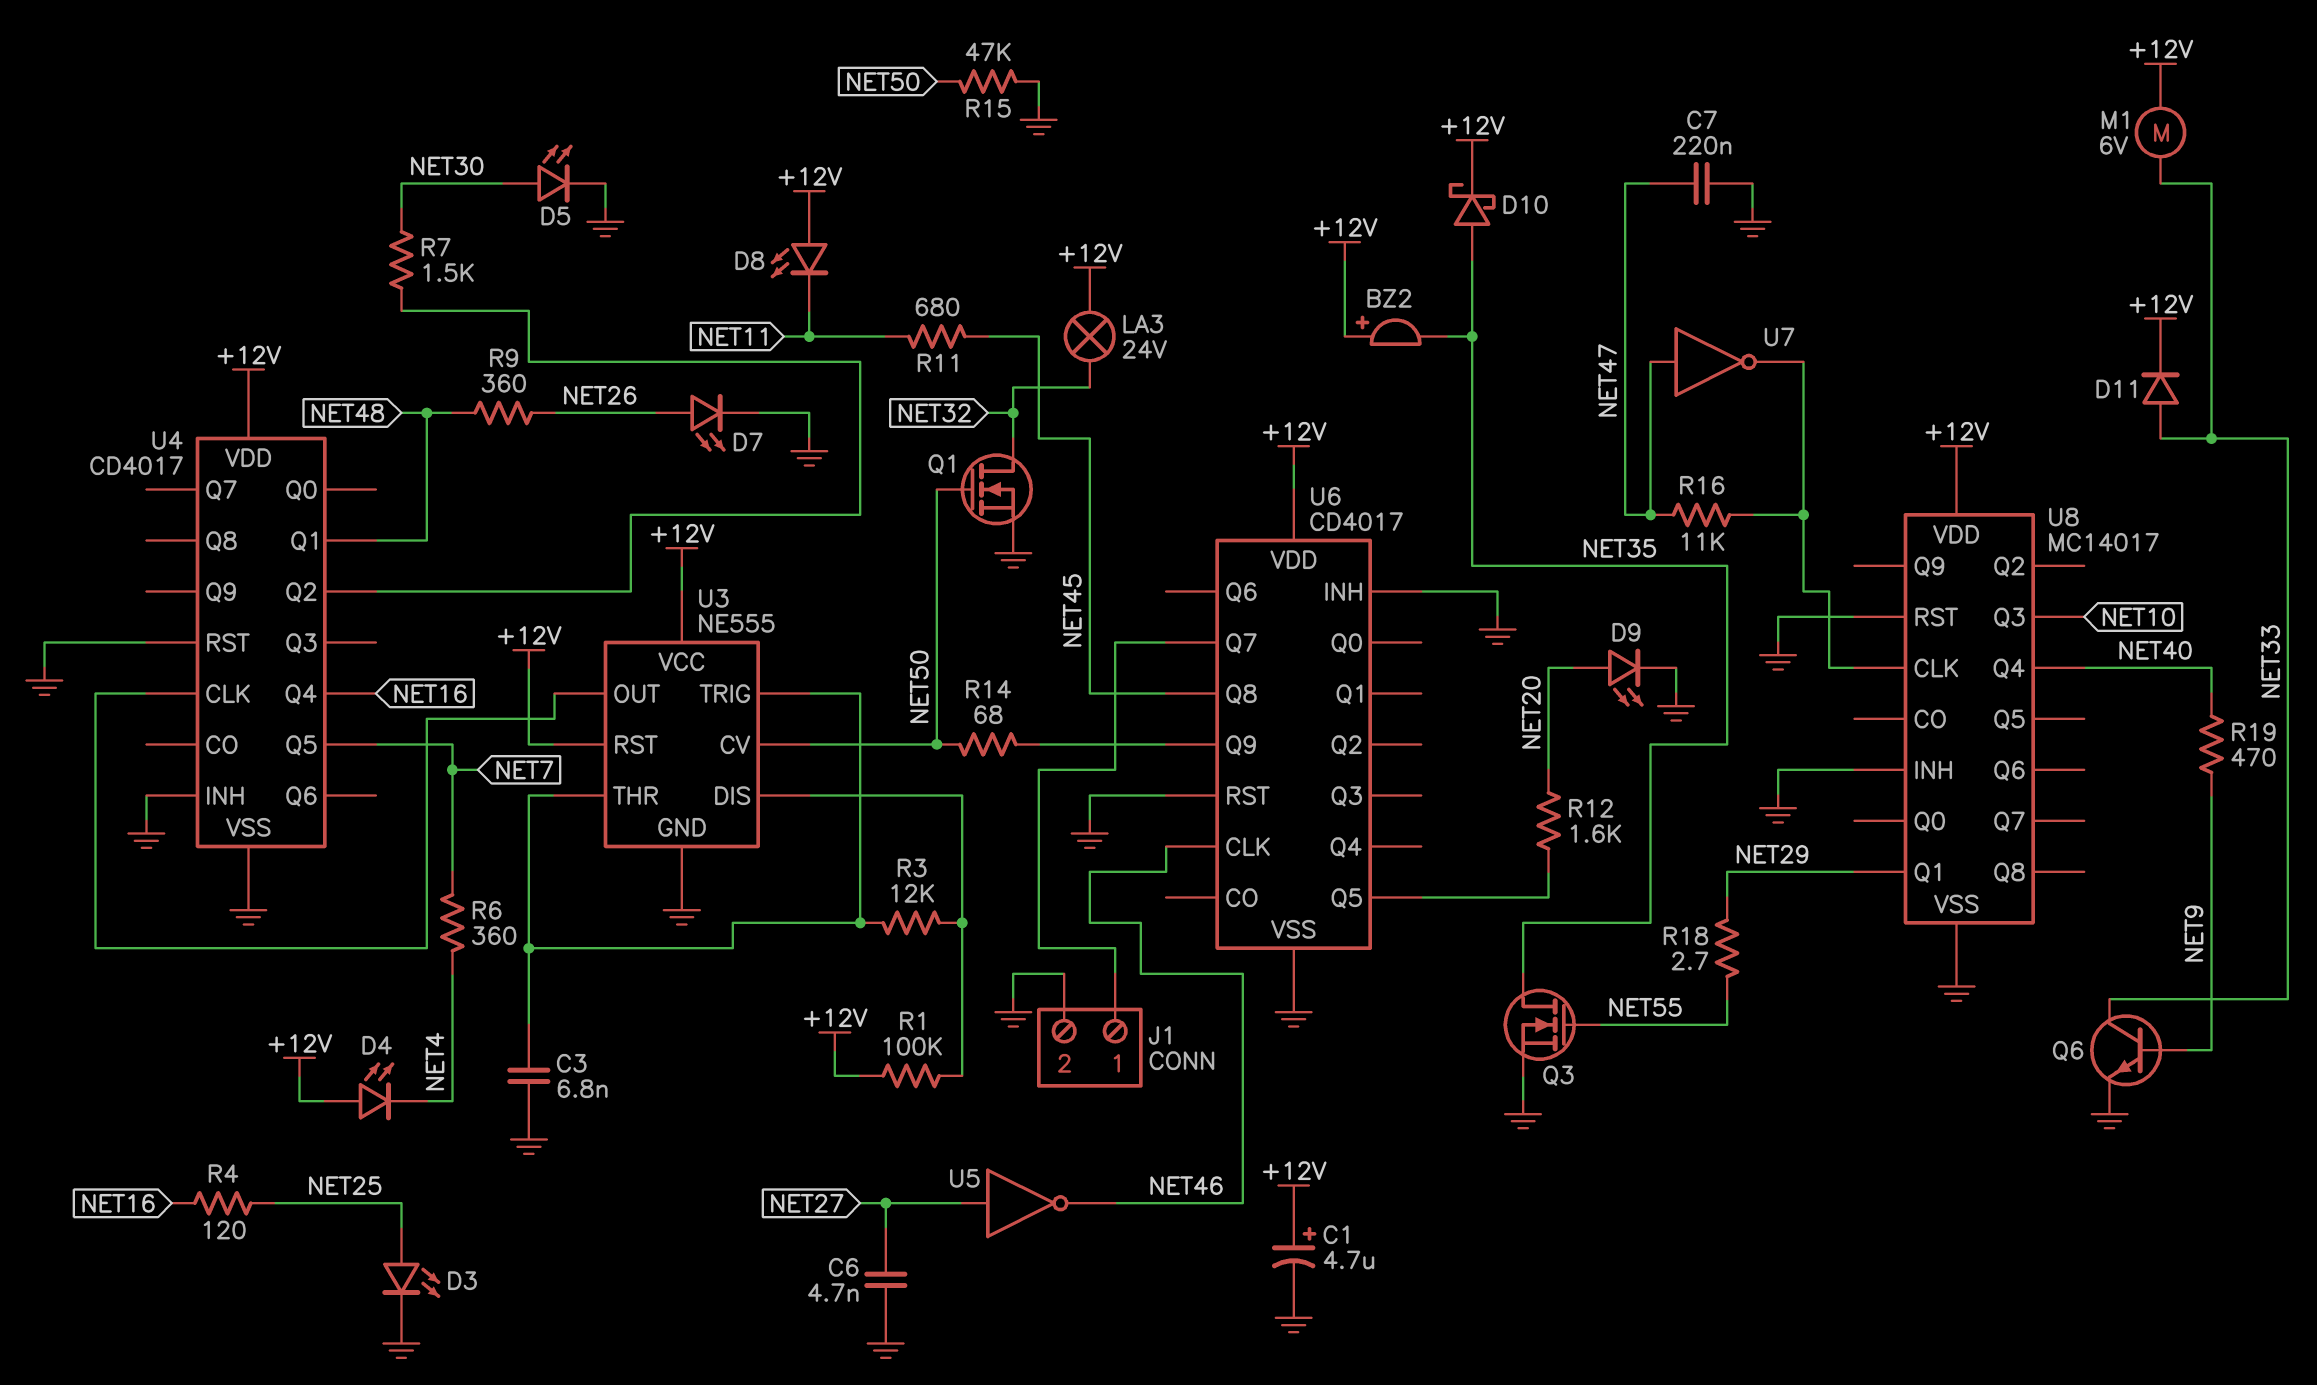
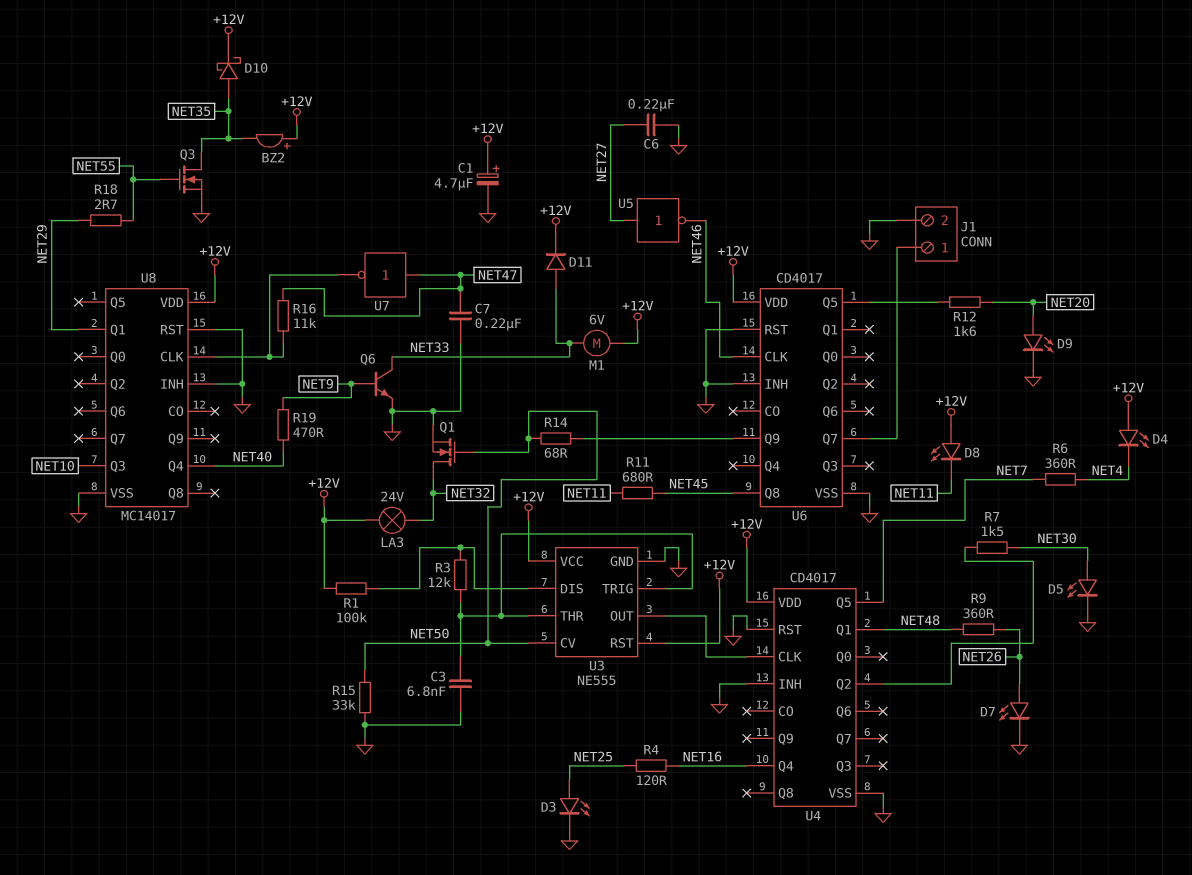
C6: 4.7nF (GND, NET27) -> 220nF (GND, NET27)
R15: 47k (GND, NET50) -> 33k (GND, NET50)

